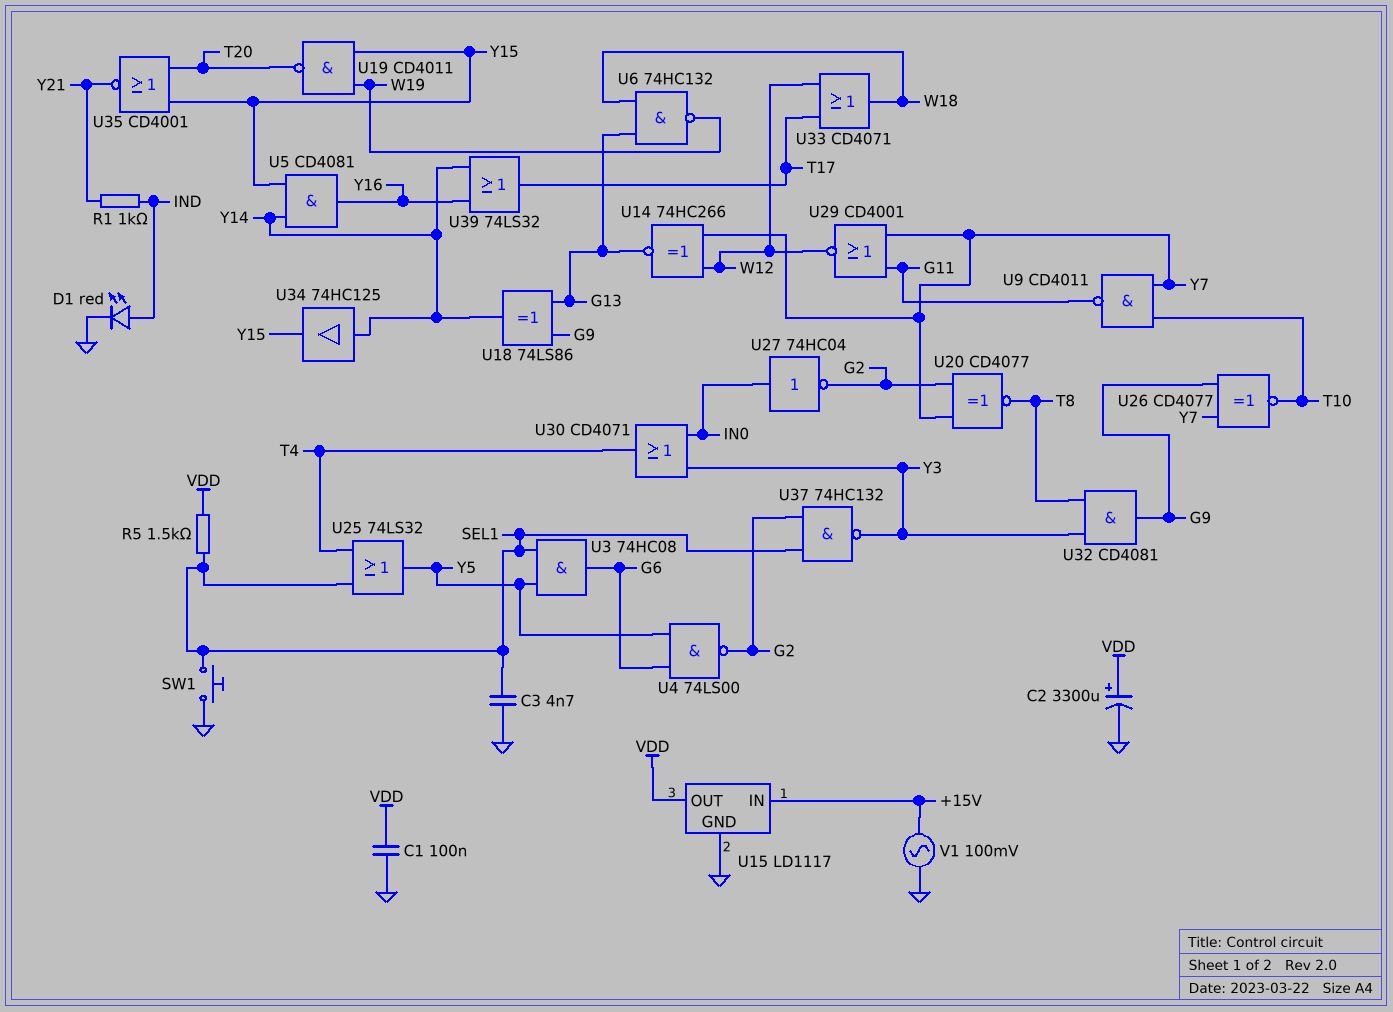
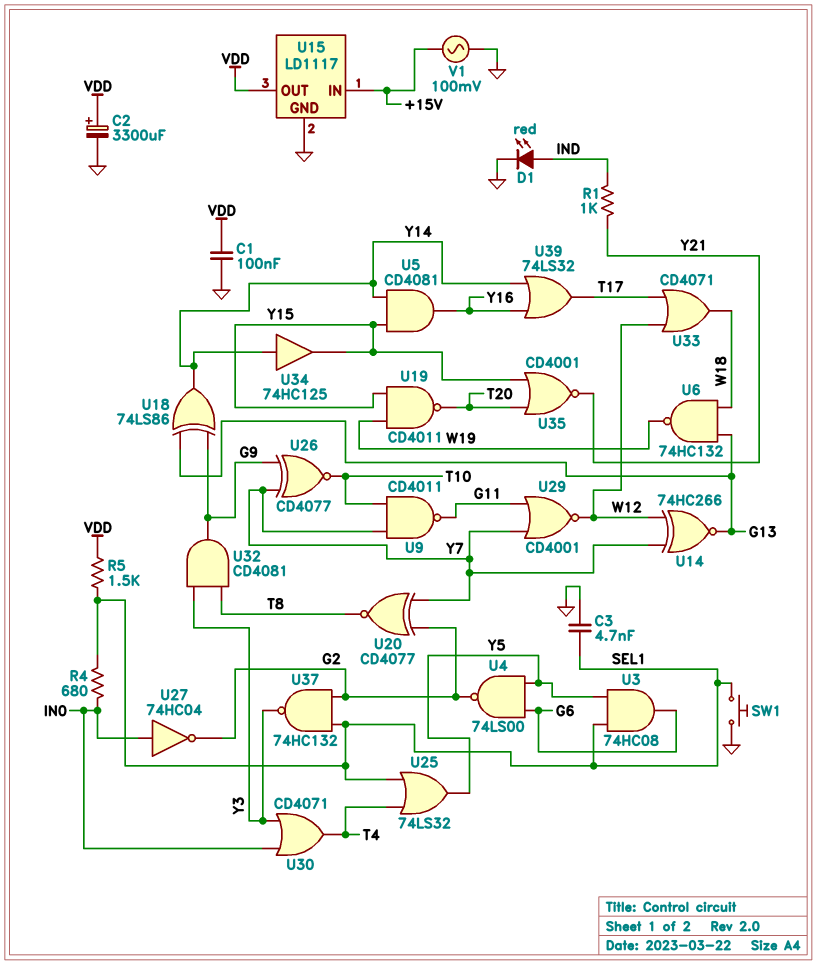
R4: none -> 680 (IN0, SEL1)

